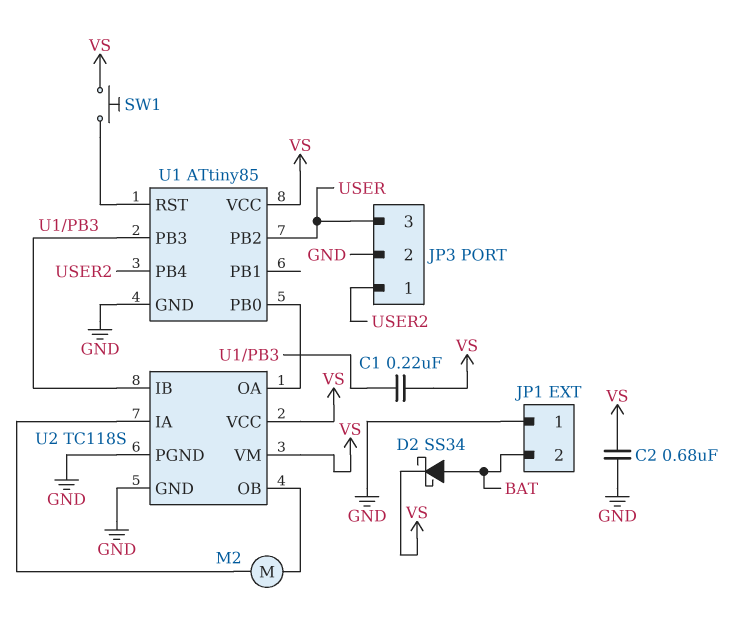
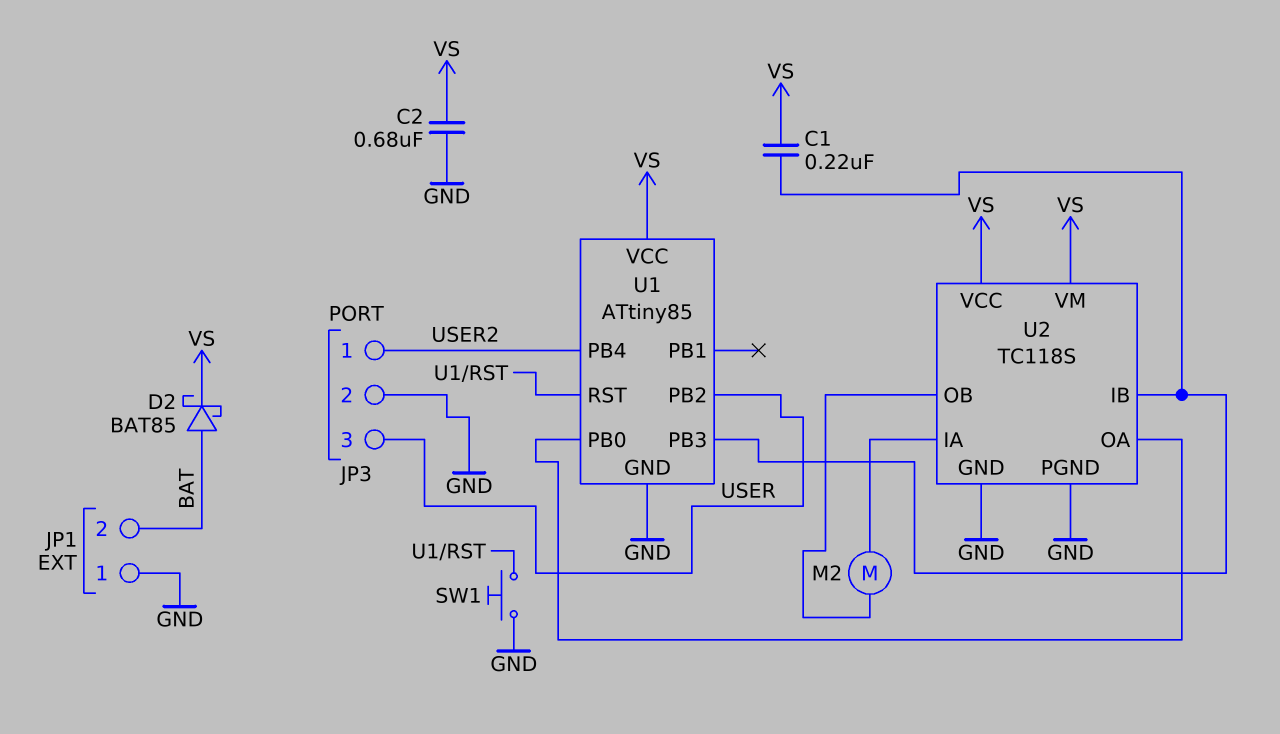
D2: schottky SS34 (A BAT, K VS) -> schottky BAT85 (A BAT, K VS)
SW1: button (U1/RST, VS) -> button (GND, U1/RST)

